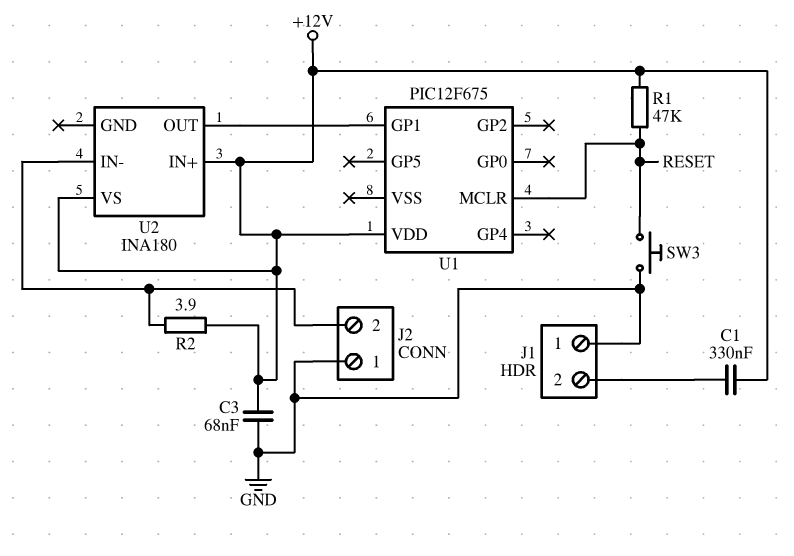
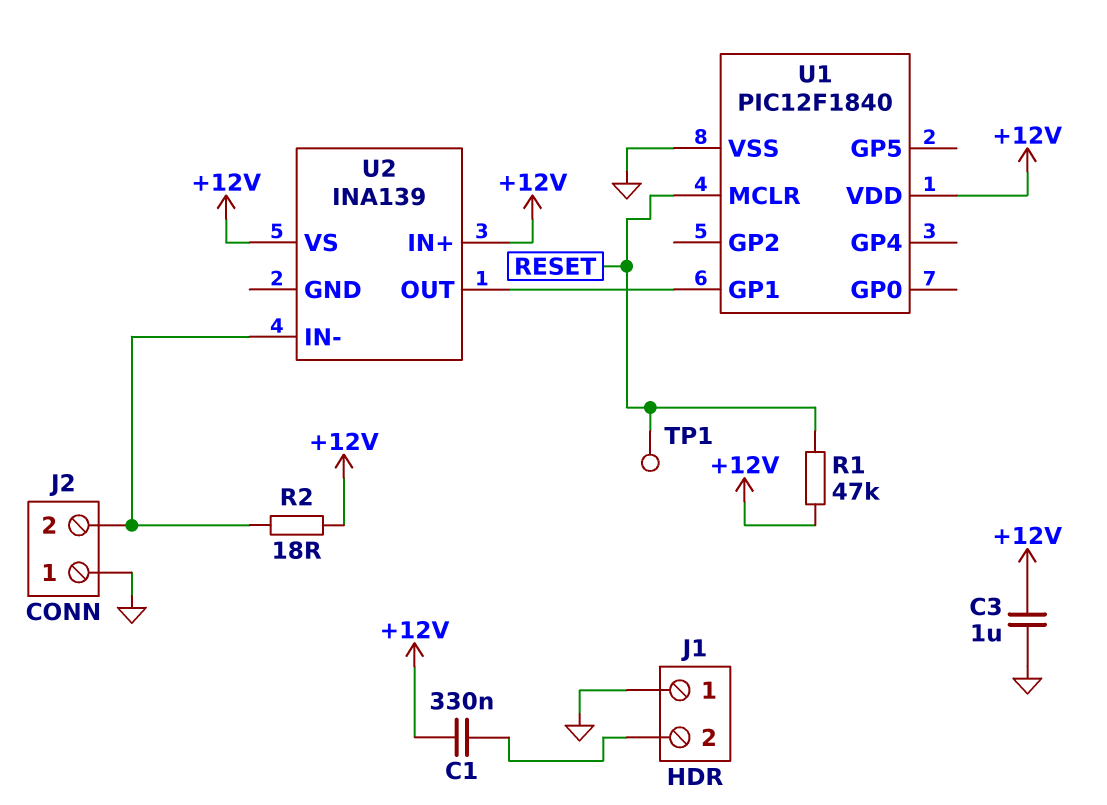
C3: 68nF (+12V, GND) -> 1uF (+12V, GND)
R2: 3.9 (+12V, J2/2) -> 18 (+12V, J2/2)
SW3: button (GND, RESET) -> none
TP1: none -> test point (RESET)
U1: PIC12F675 -> PIC12F1840
U1 pin VSS: none -> GND
U2: INA180 -> INA139

